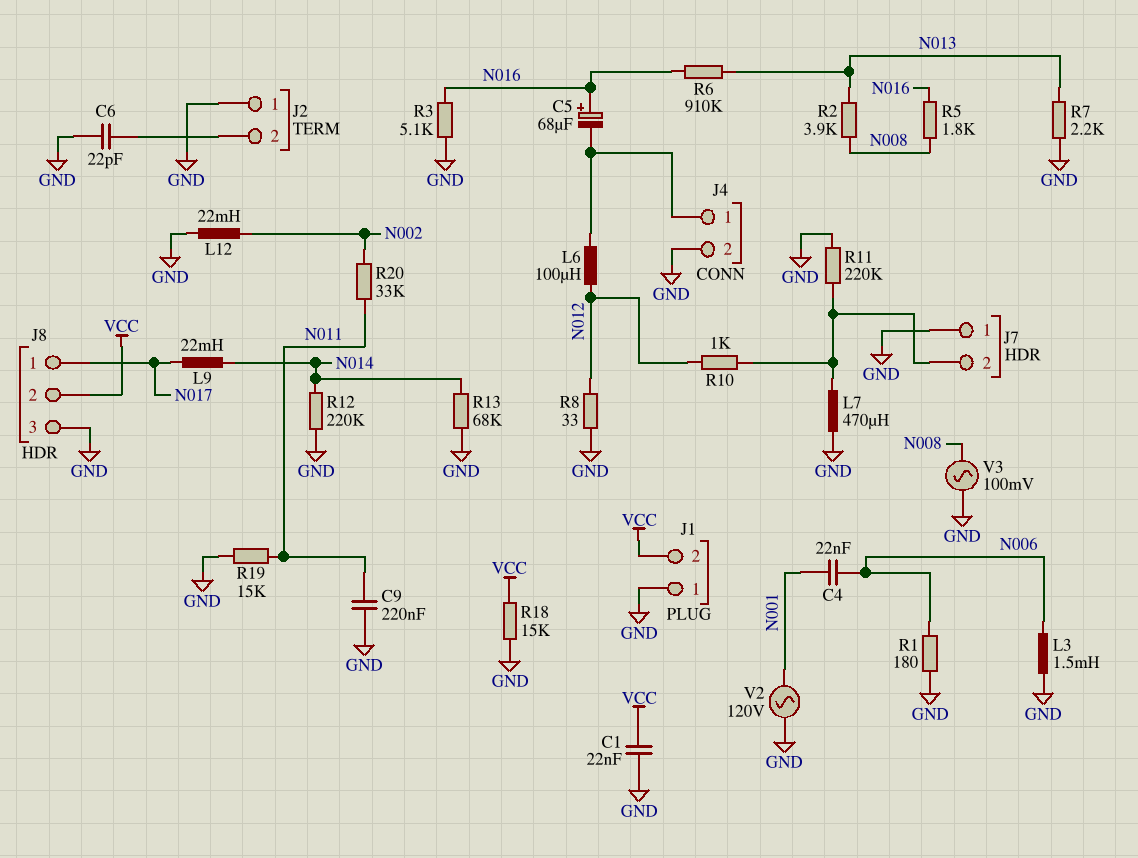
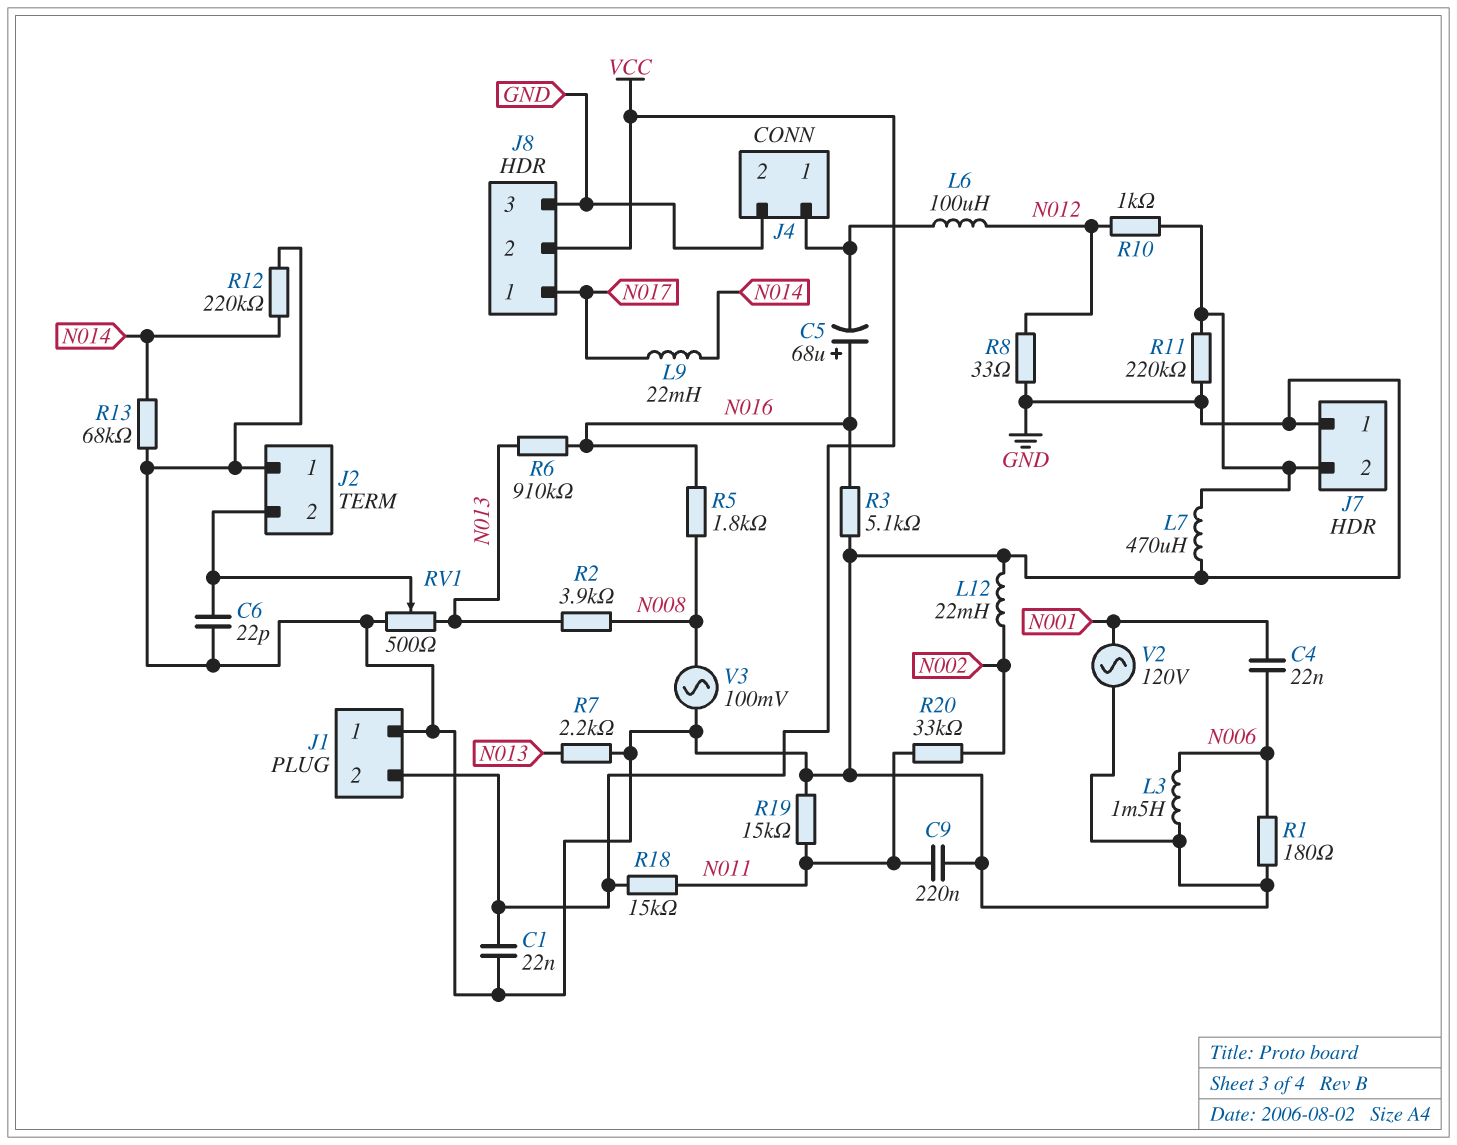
R18: 15k (GND, VCC) -> 15k (N011, VCC)
RV1: none -> 500 (GND, N013, wiper J2/2)

